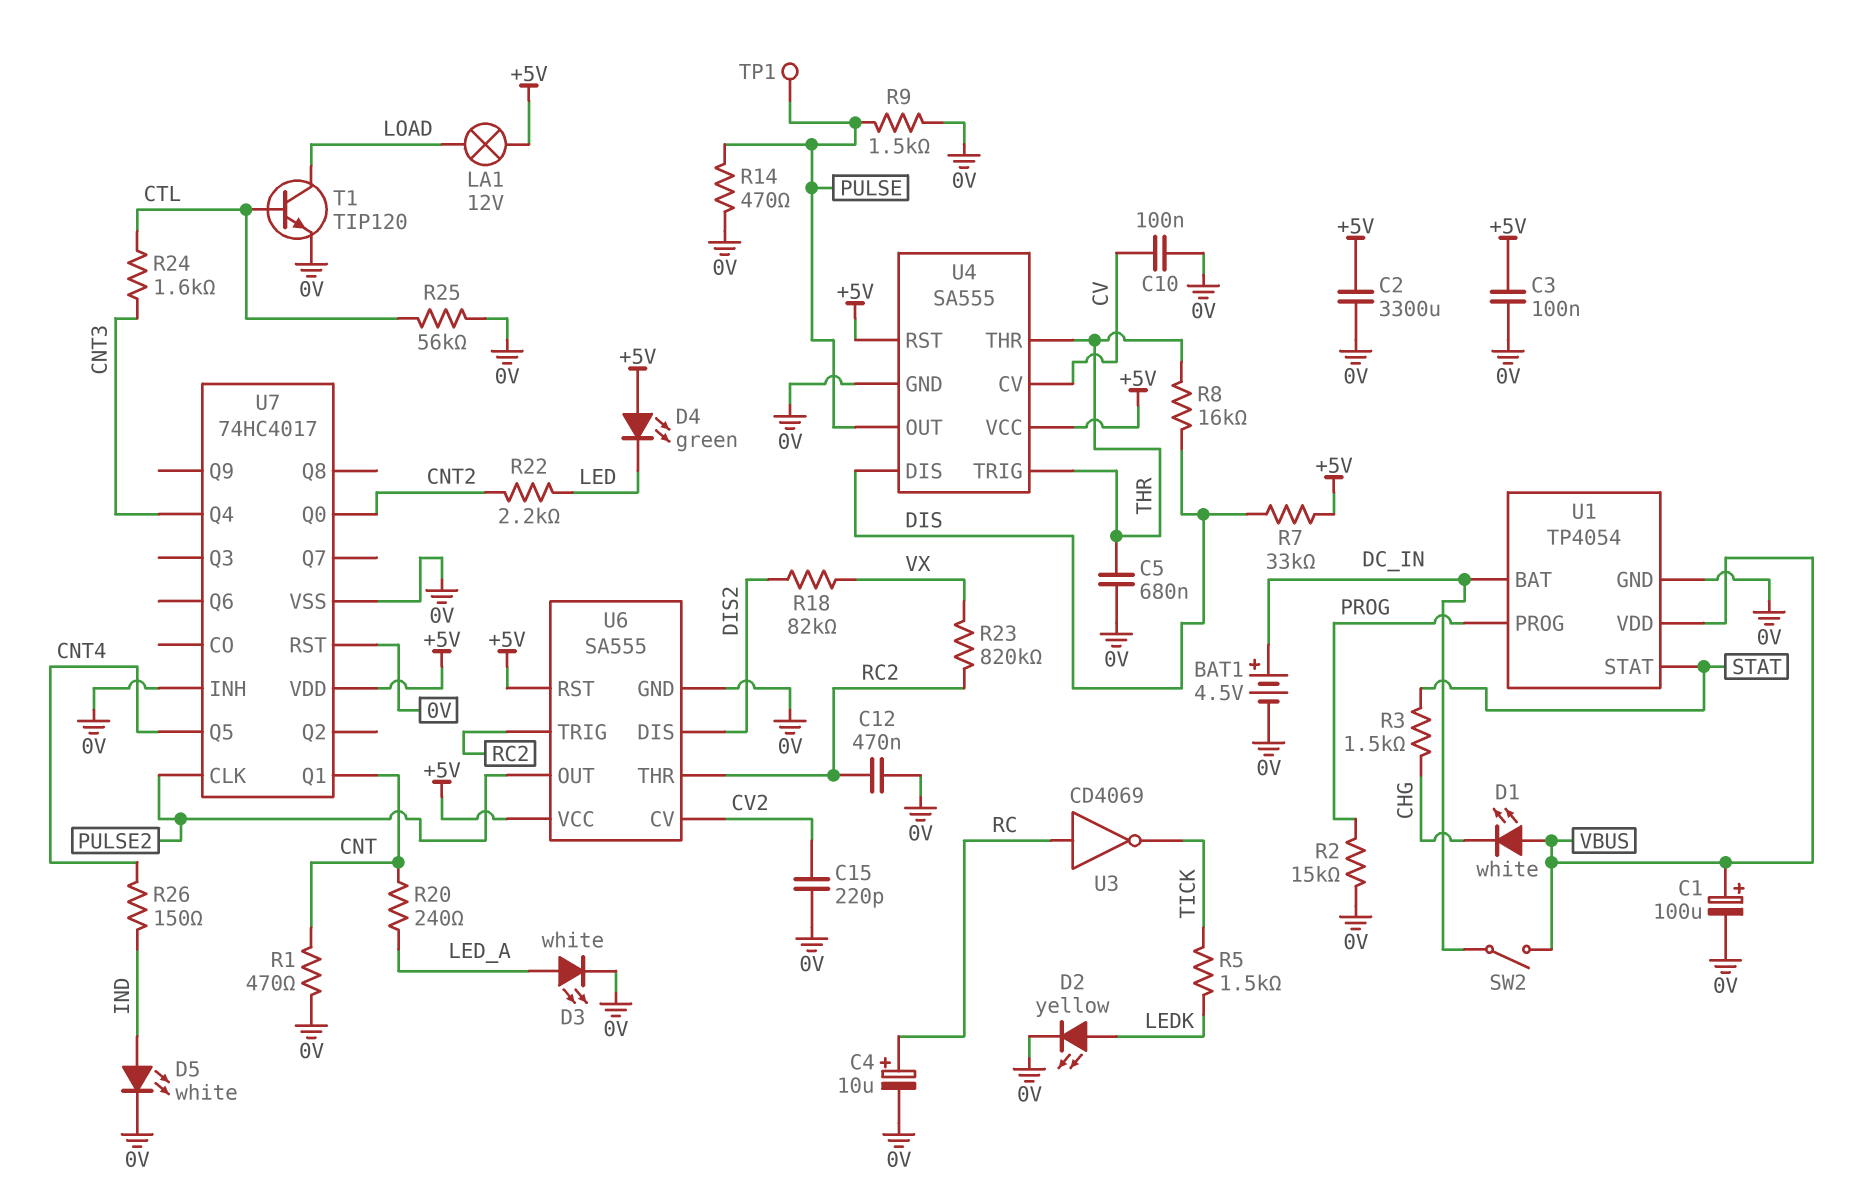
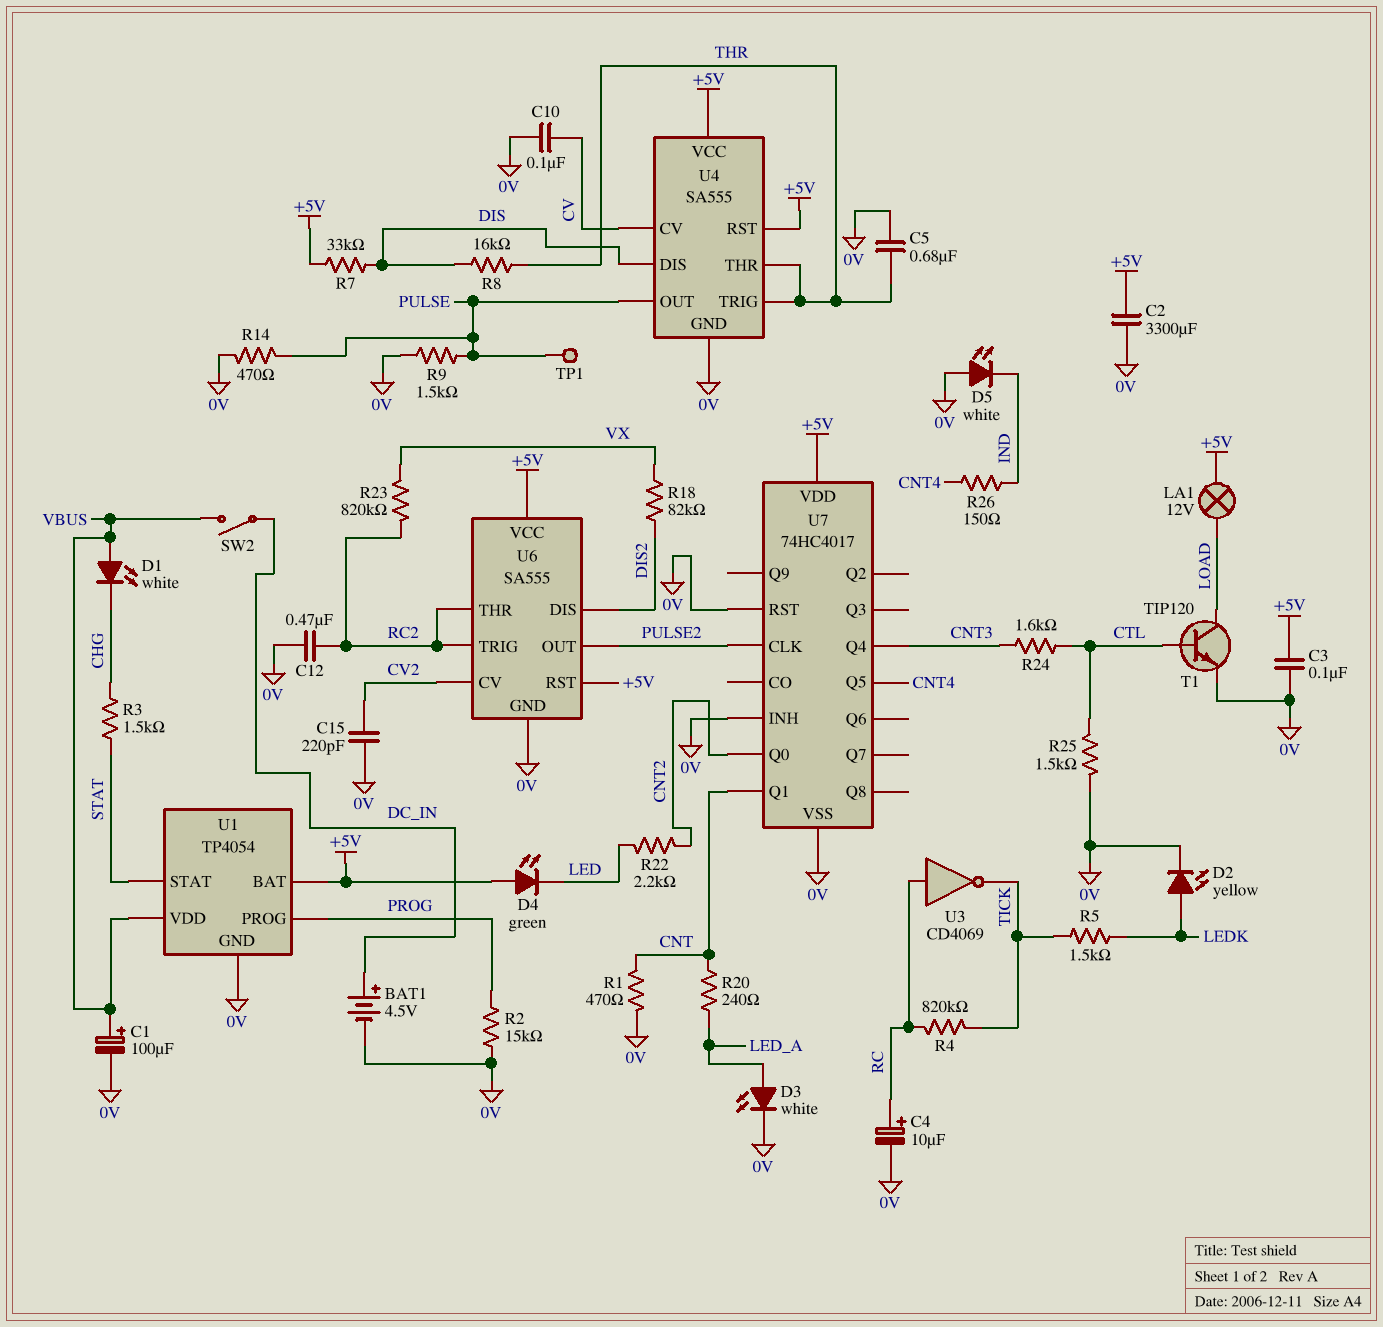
D5: LED white (A IND, K 0V) -> LED white (A 0V, K IND)
R4: none -> 820k (RC, TICK)
R25: 56k (0V, CTL) -> 1.5k (0V, CTL)
U1 pin BAT: DC_IN -> +5V

